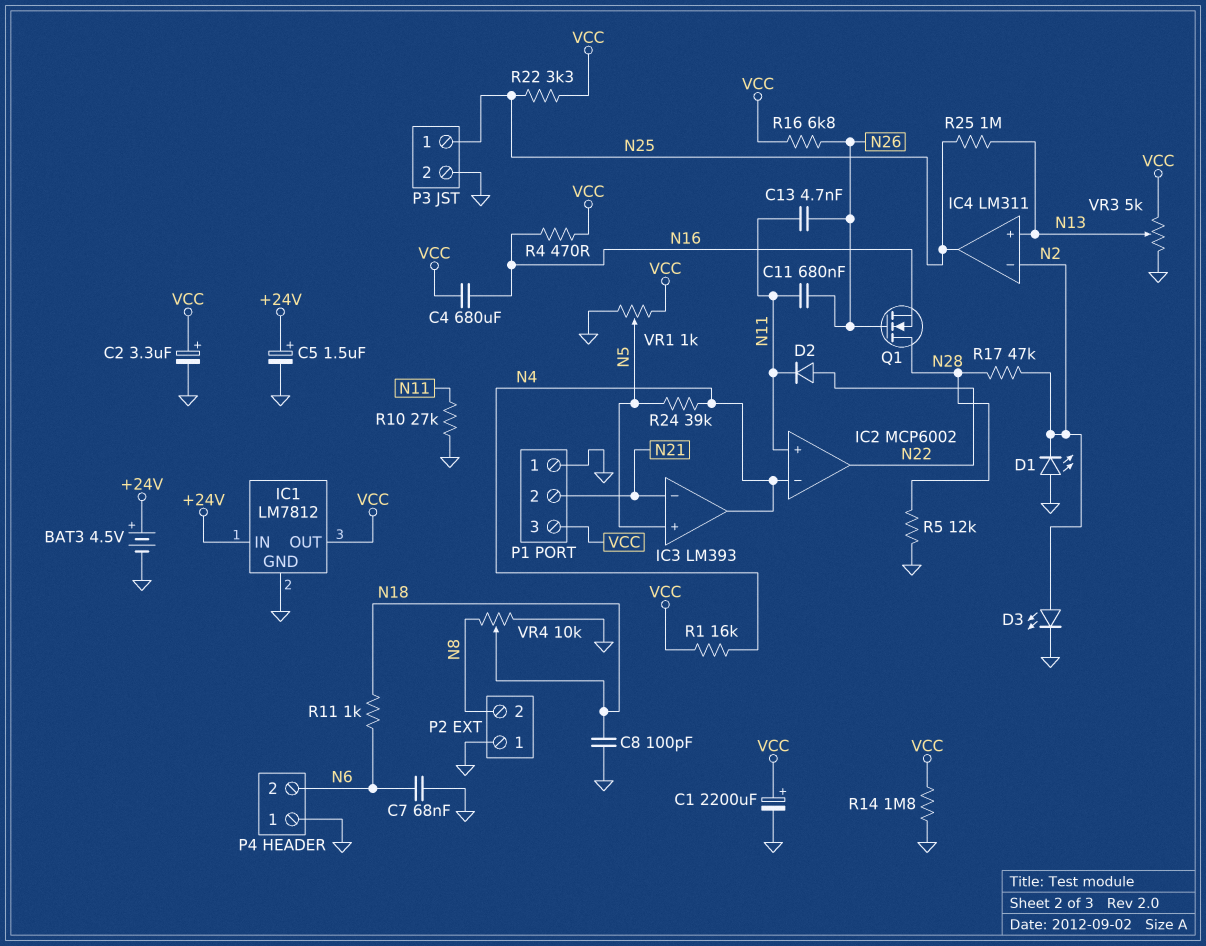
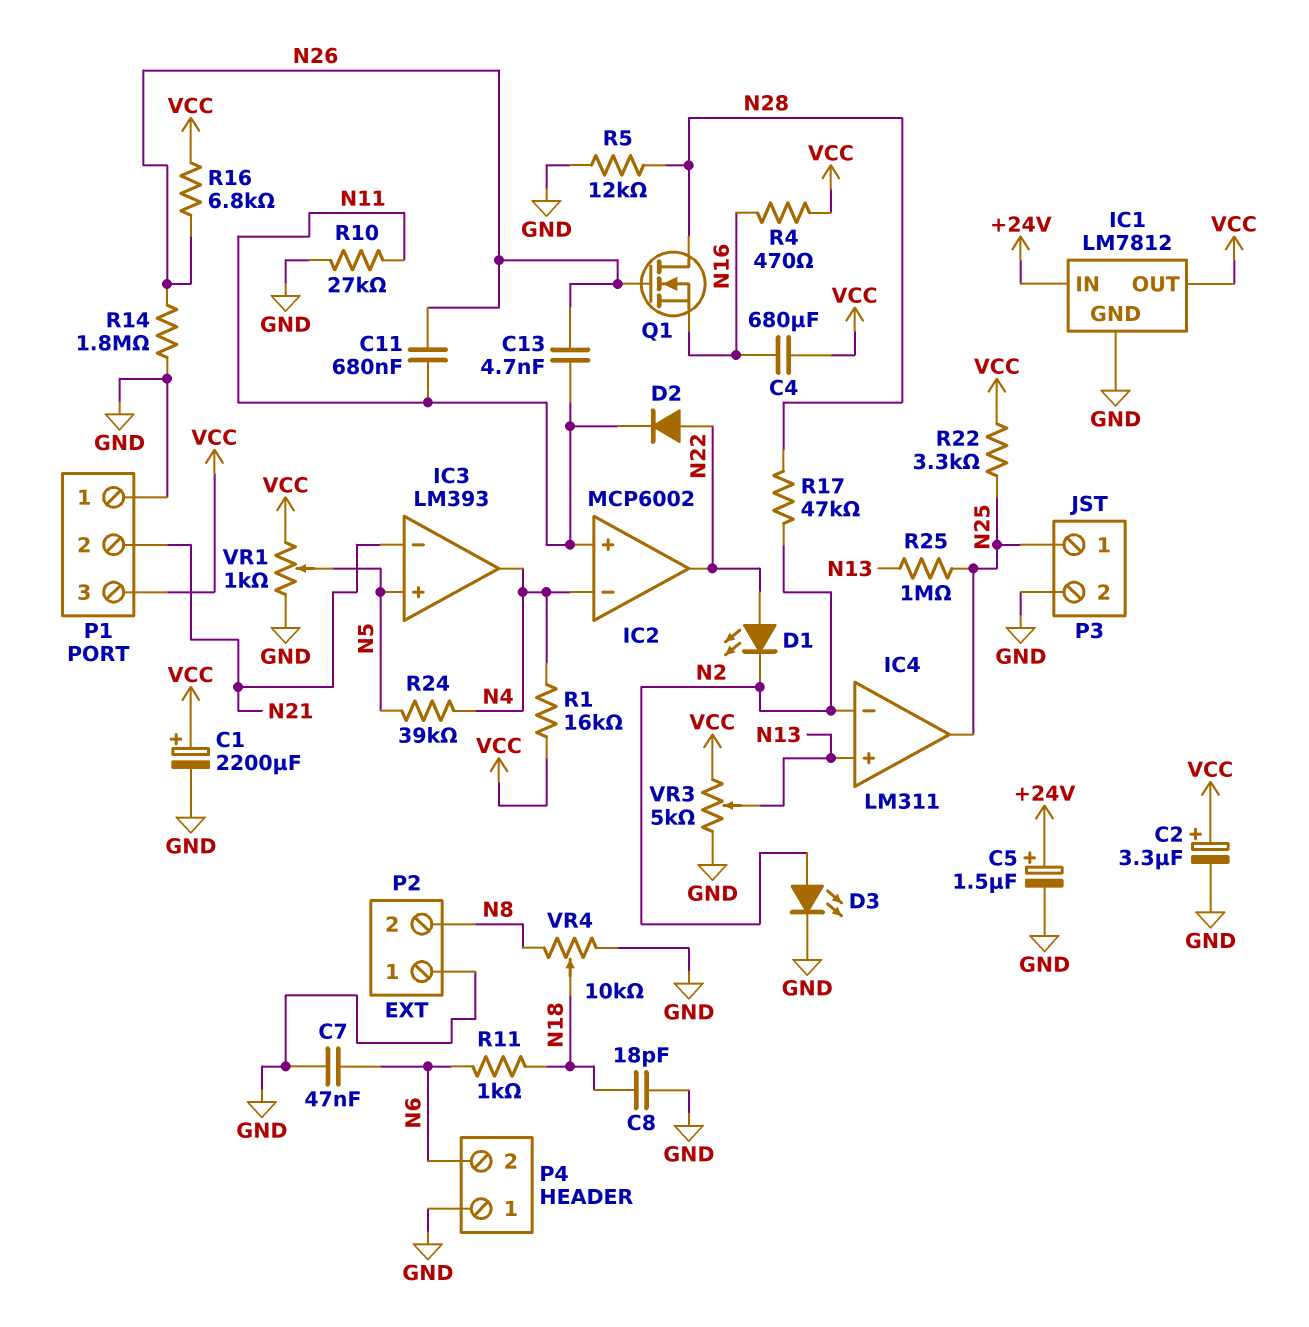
BAT3: 4.5V (plus +24V, minus GND) -> none
C7: 68nF (GND, N6) -> 47nF (GND, N6)
C8: 100pF (GND, N18) -> 18pF (GND, N18)
D1: LED (A GND, K N2) -> LED (A N22, K N2)
R14: 1.8M (GND, VCC) -> 1.8M (GND, N26)

